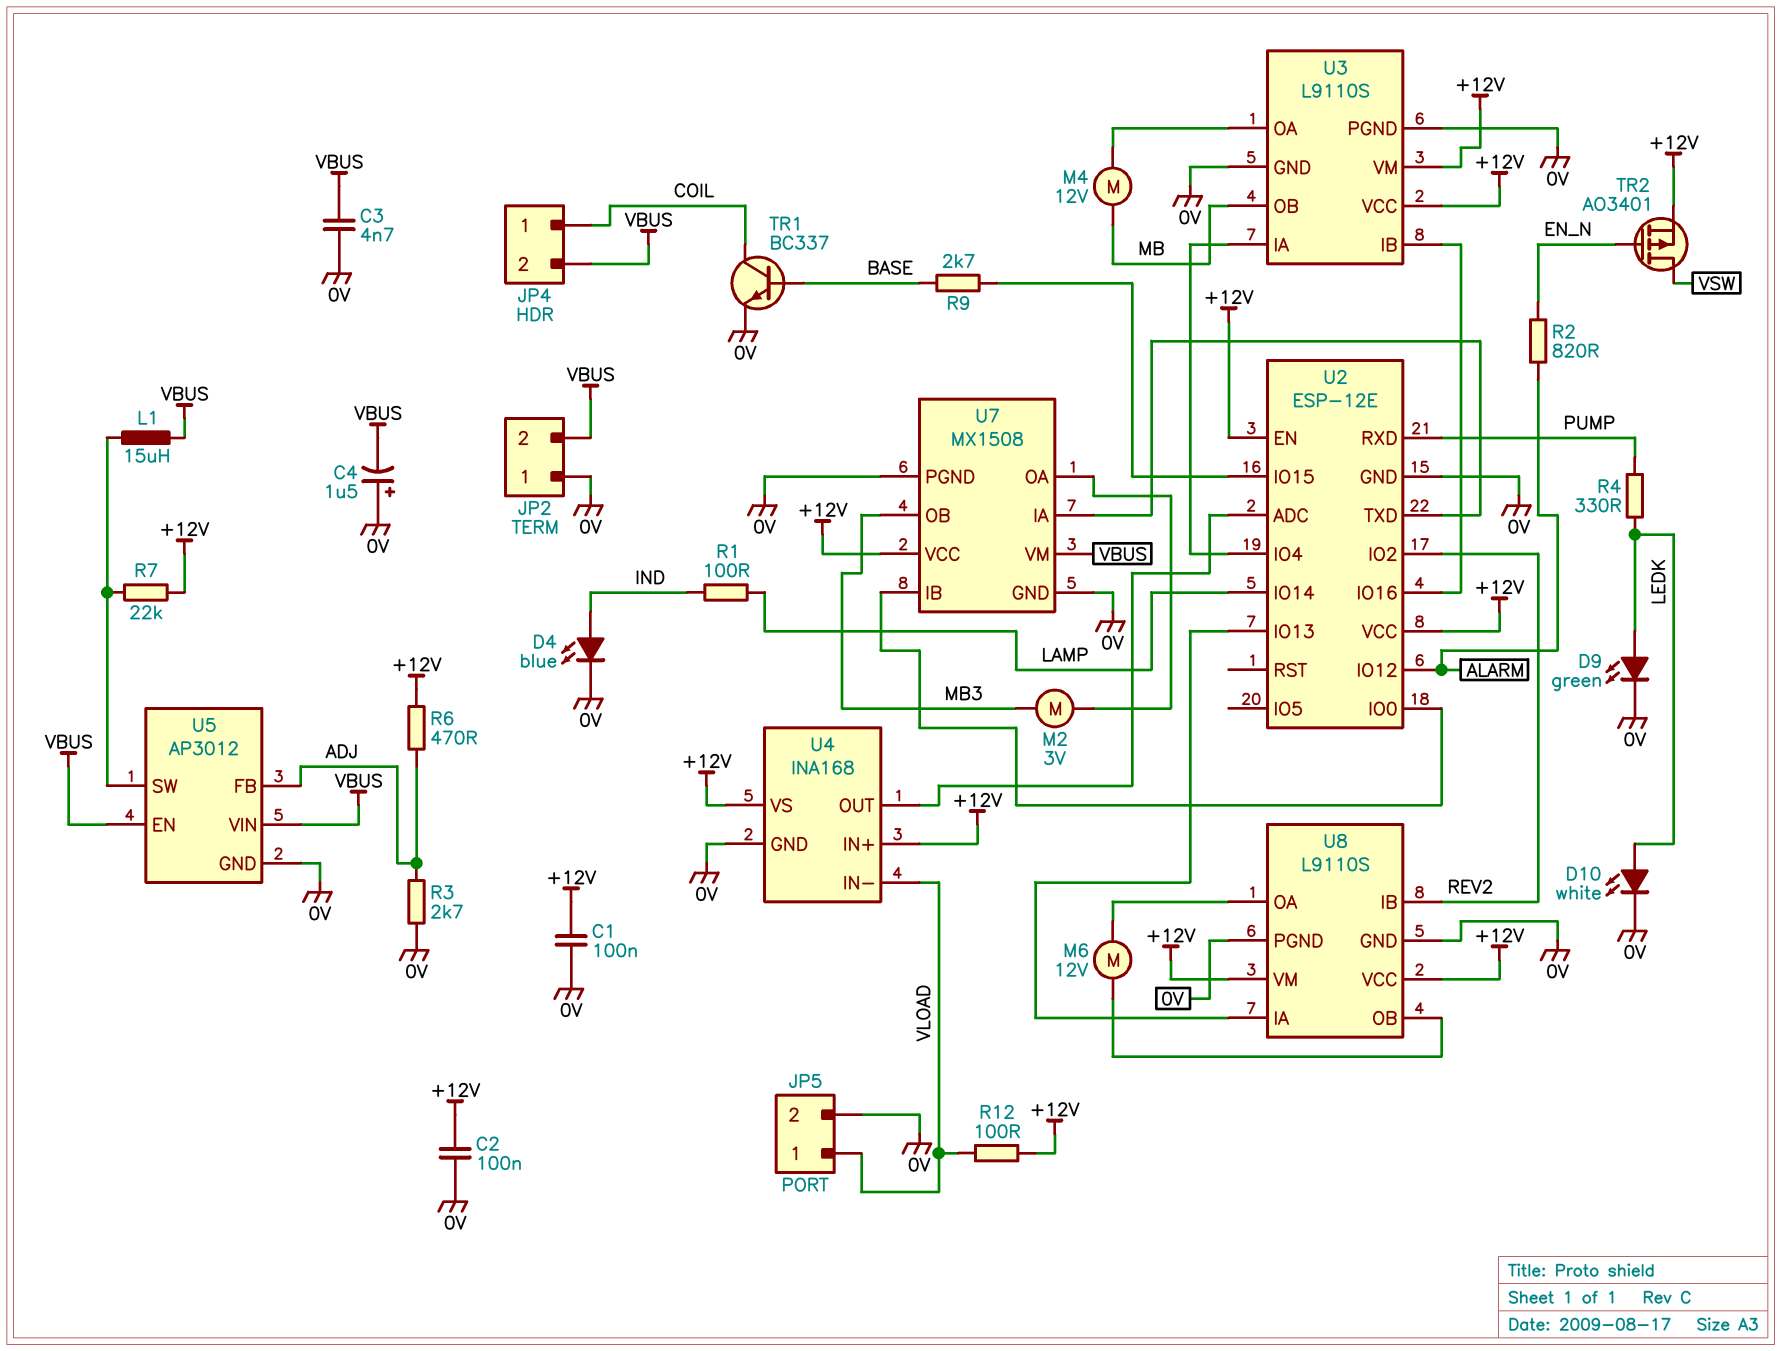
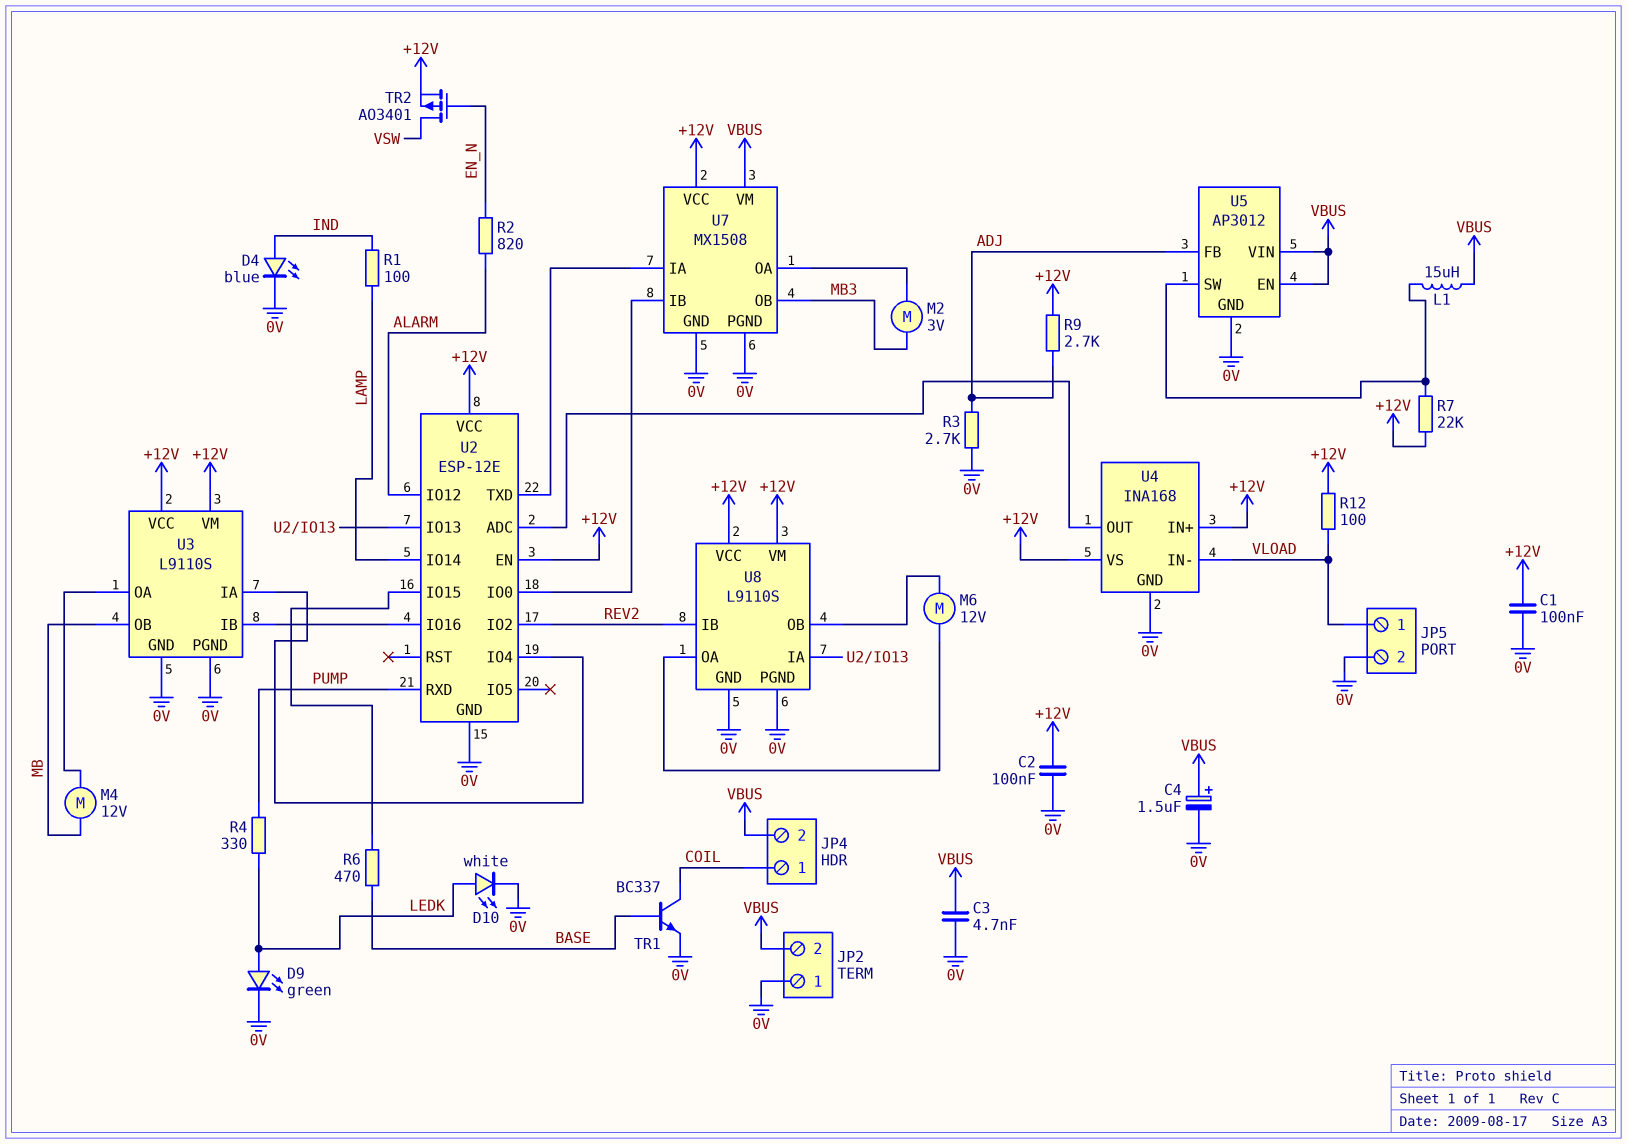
C4: 1.5uF (plus 0V, minus VBUS) -> 1.5uF (plus VBUS, minus 0V)
R6: 470 (+12V, ADJ) -> 470 (BASE, U2/IO15)
R9: 2.7k (BASE, U2/IO15) -> 2.7k (+12V, ADJ)

